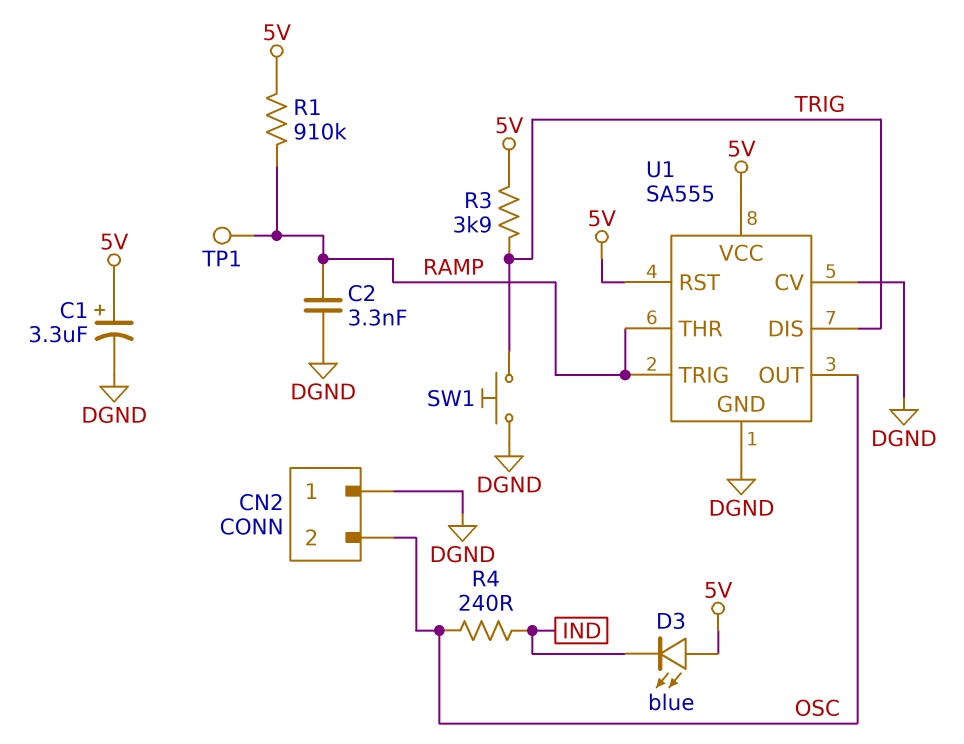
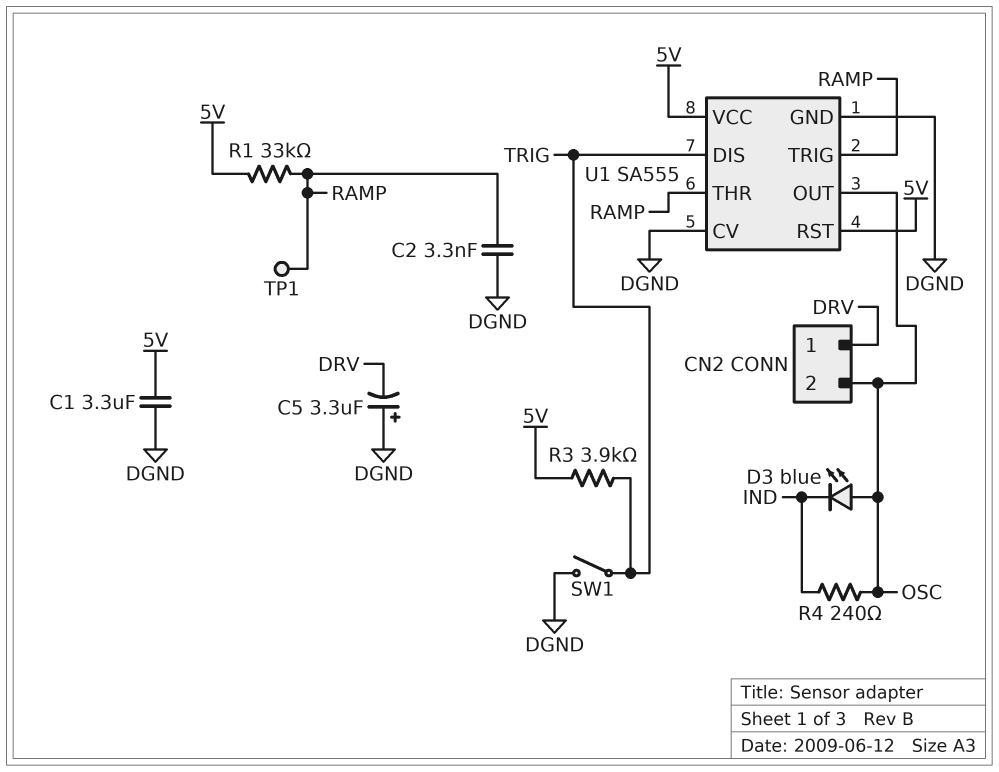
C1: 3.3uF (plus 5V, minus DGND) -> 3.3uF (5V, DGND)
C5: none -> 3.3uF (plus DGND, minus DRV)
CN2 pin 1: DGND -> DRV
D3: LED blue (A 5V, K IND) -> LED blue (A OSC, K IND)
R1: 910k (5V, RAMP) -> 33k (5V, RAMP)
SW1: button (DGND, TRIG) -> switch (DGND, TRIG)

